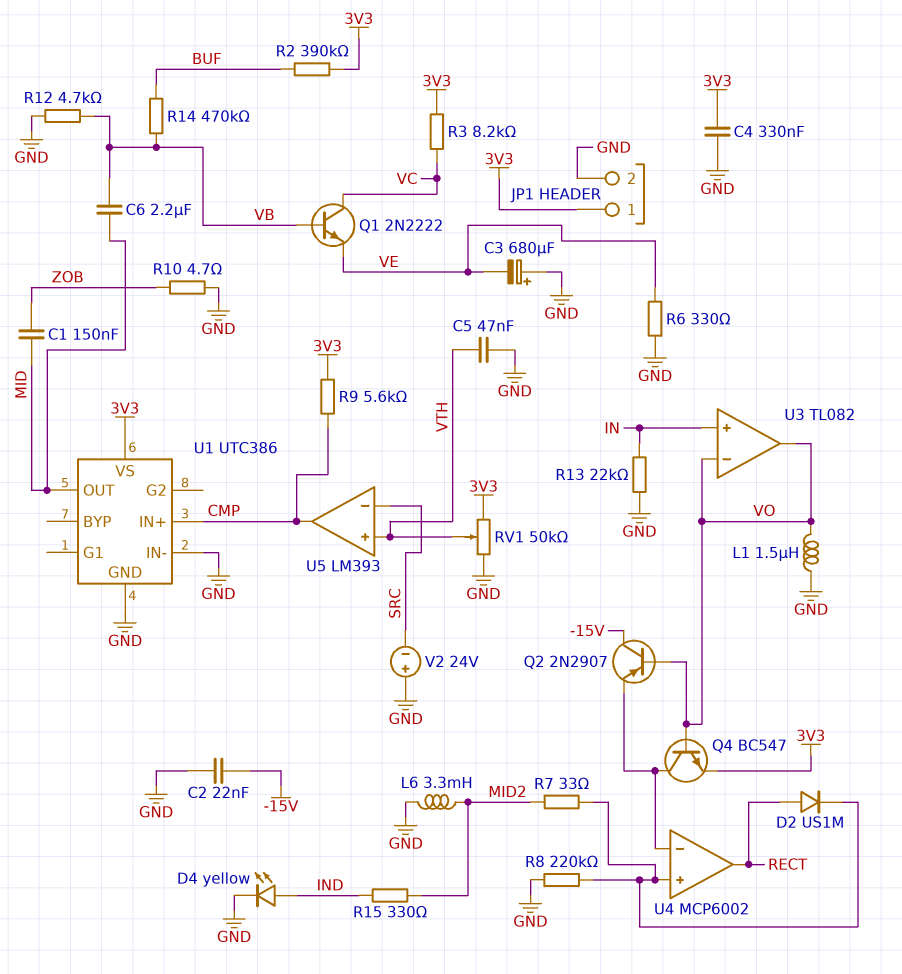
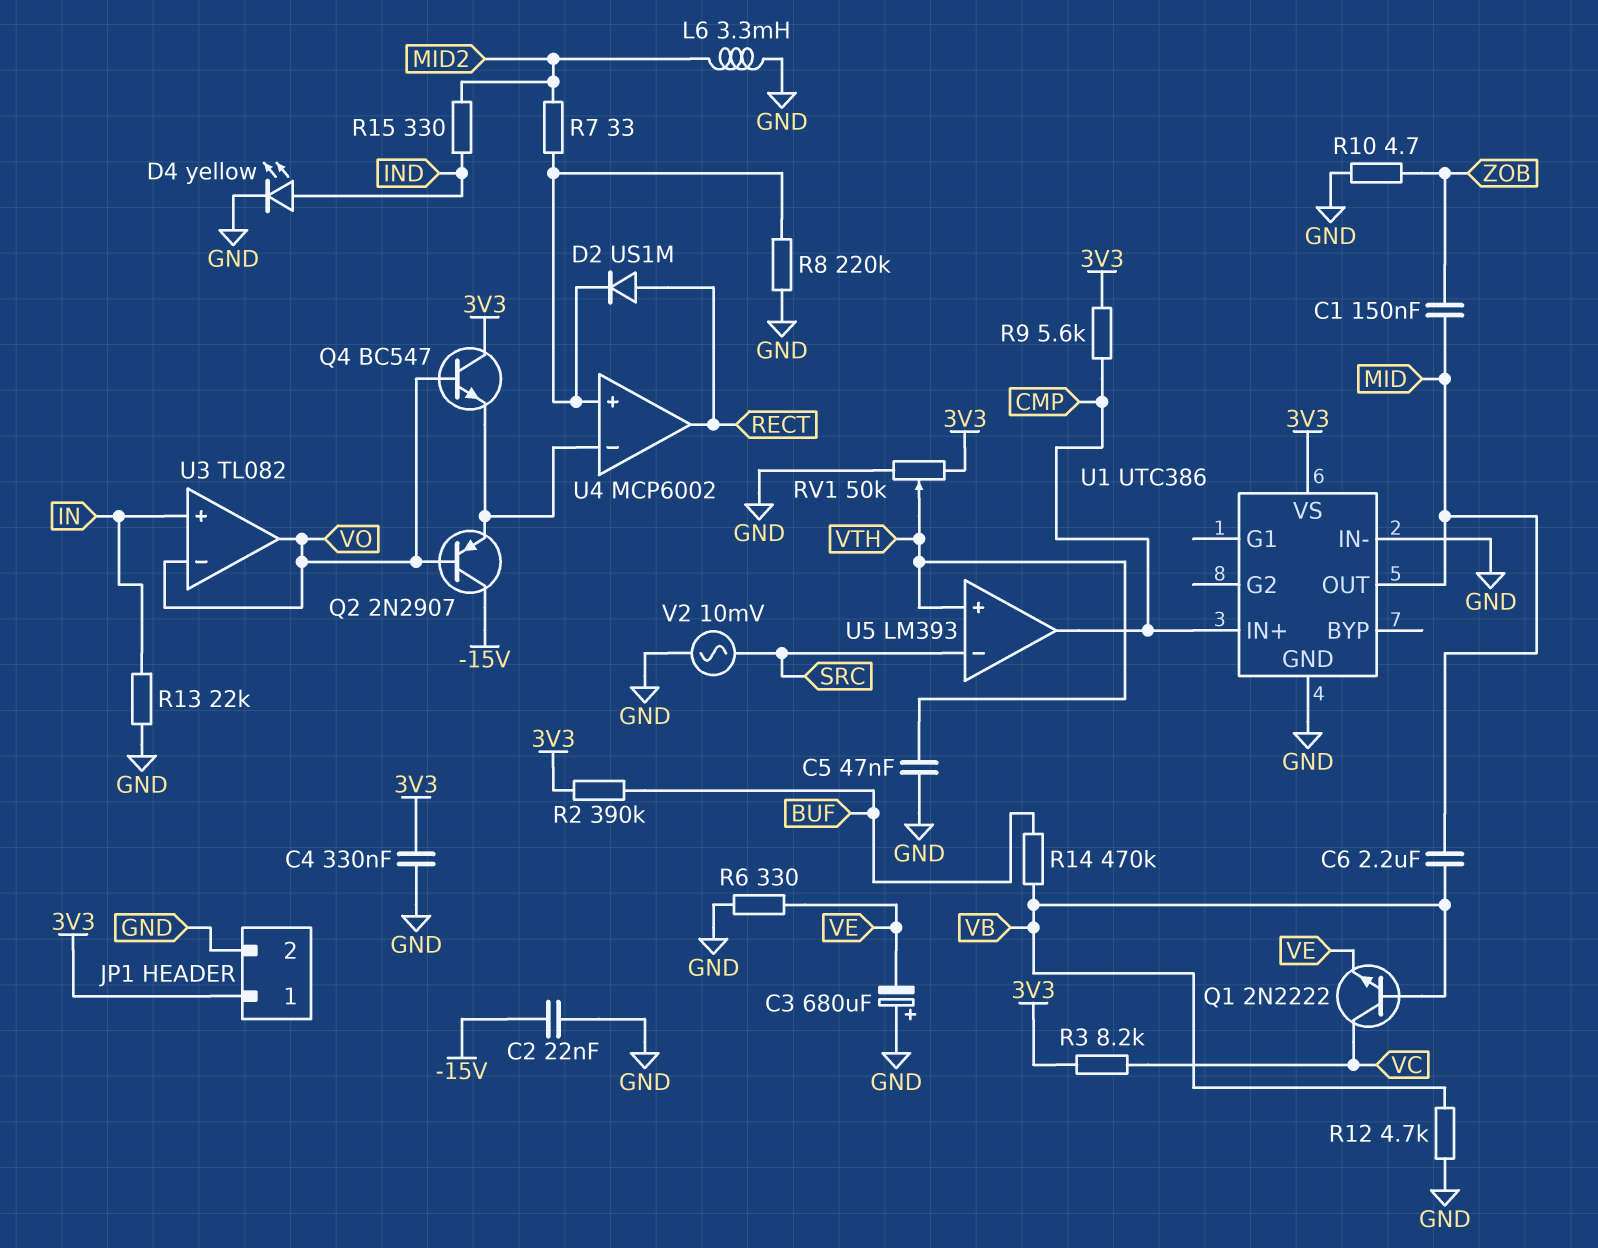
L1: 1.5uH (GND, VO) -> none
Q4: NPN BC547 (B VO, C U4/in-, E 3V3) -> NPN BC547 (B VO, C 3V3, E U4/in-)
V2: 24V (plus GND, minus SRC) -> AC 10mV (GND, SRC)

